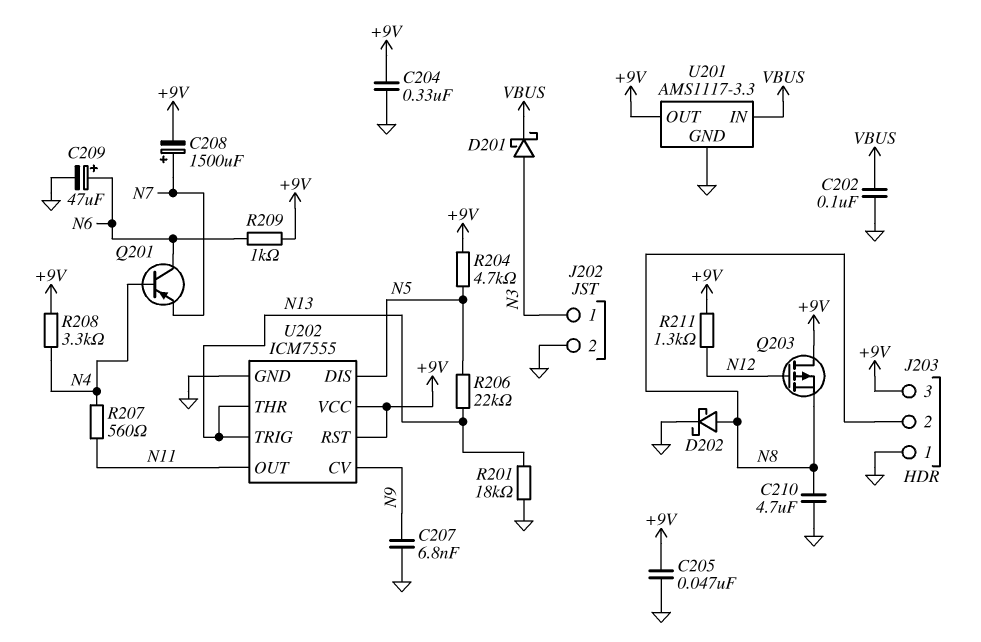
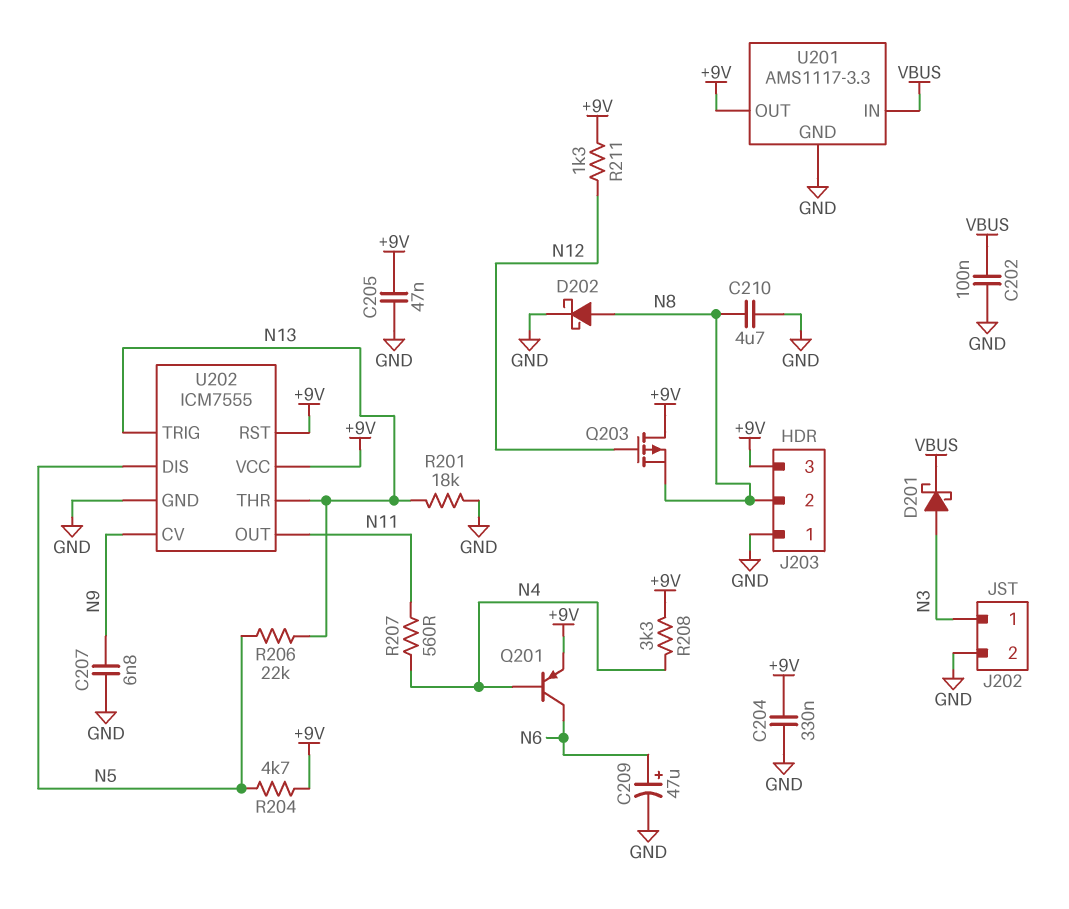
C208: 1500uF (plus N7, minus +9V) -> none
Q201: PNP (B N4, C N6, E N7) -> PNP (B N4, C N6, E +9V)
R209: 1k (+9V, N6) -> none

